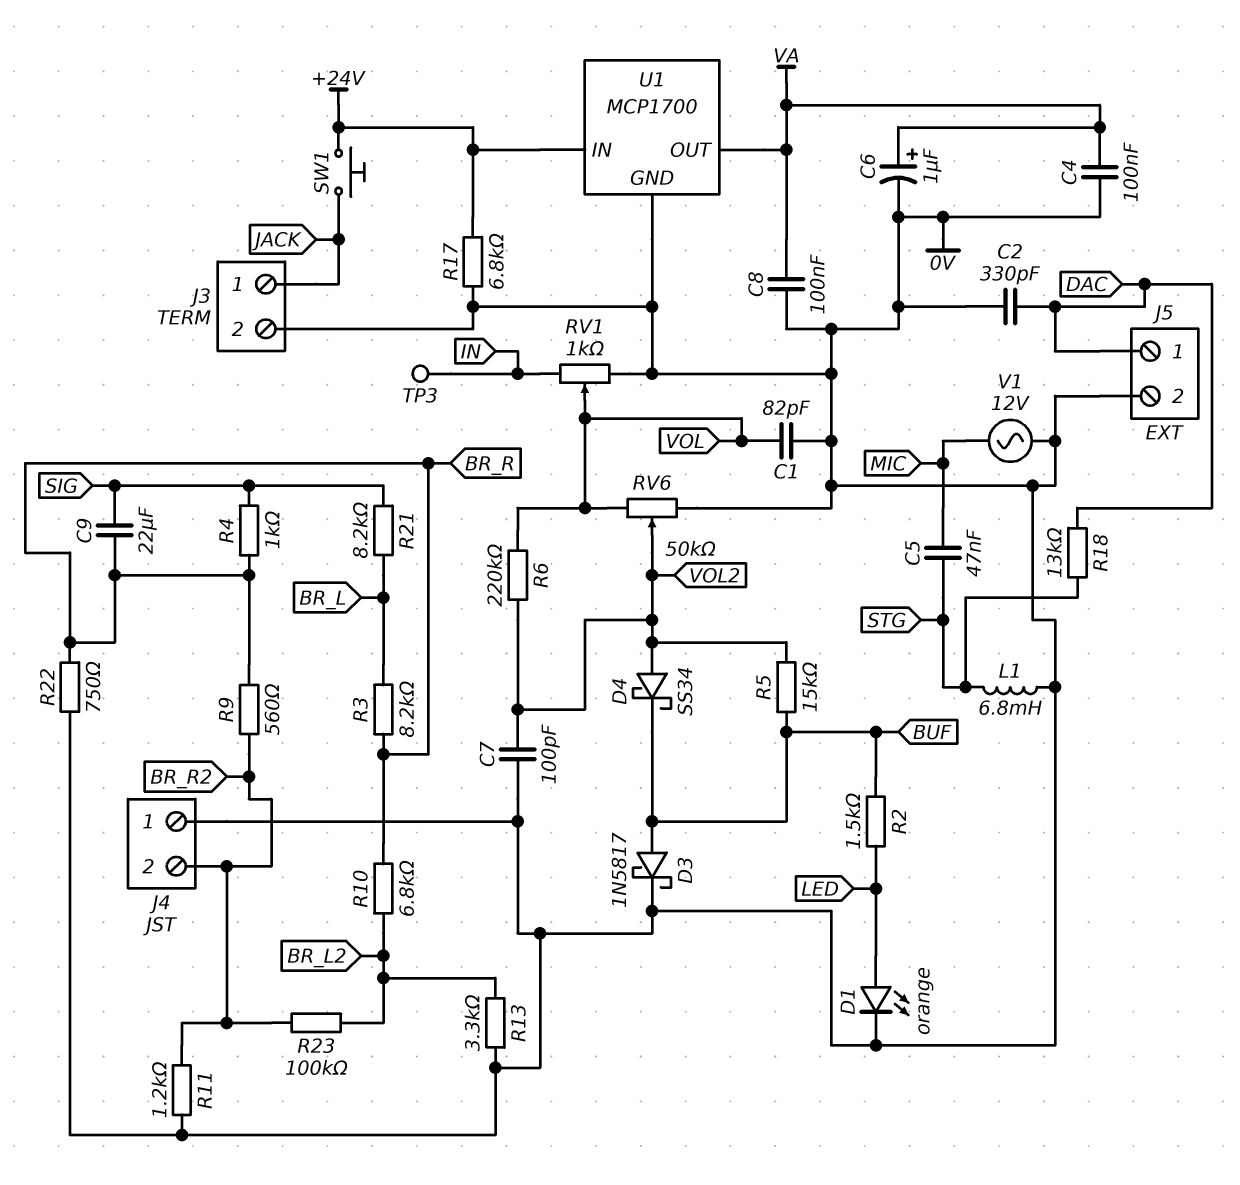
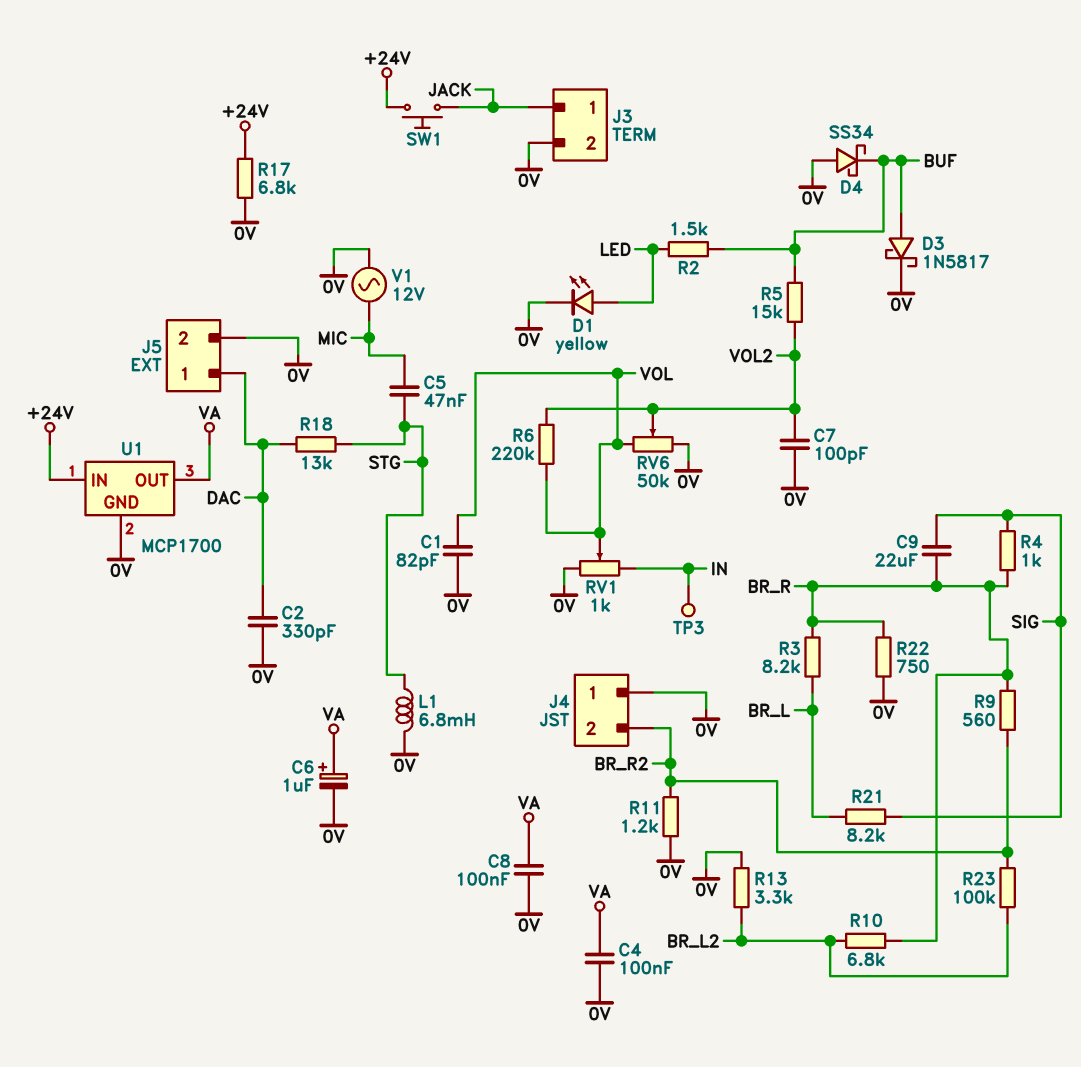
D1: LED orange (A LED, K 0V) -> LED yellow (A LED, K 0V)
D4: schottky SS34 (A VOL2, K BUF) -> schottky SS34 (A 0V, K BUF)

